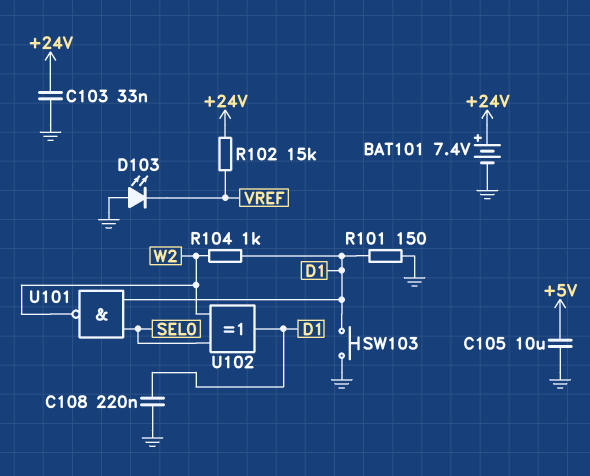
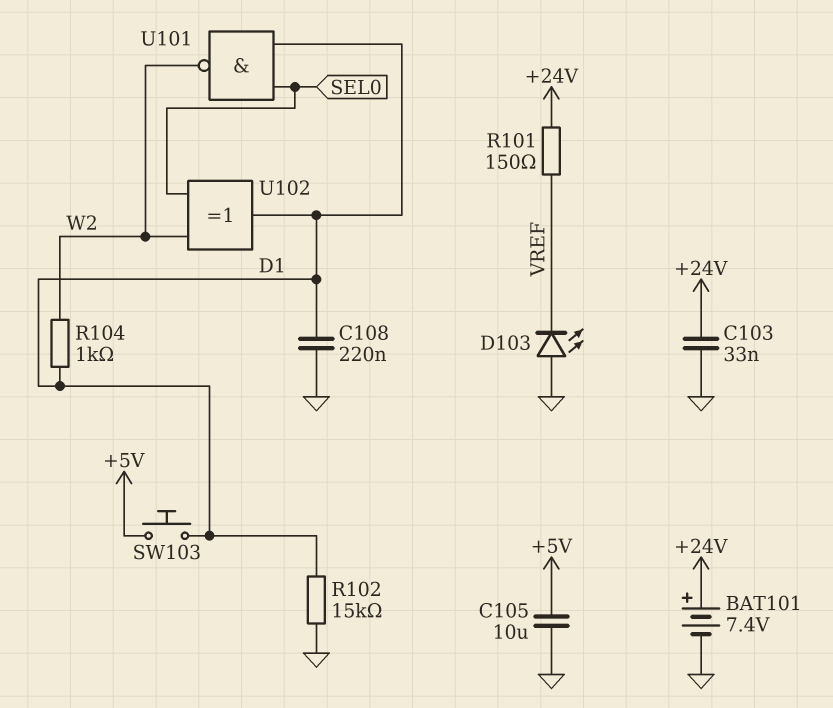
R101: 150 (D1, GND) -> 150 (+24V, VREF)
R102: 15k (+24V, VREF) -> 15k (D1, GND)
SW103: button (D1, GND) -> button (+5V, D1)

